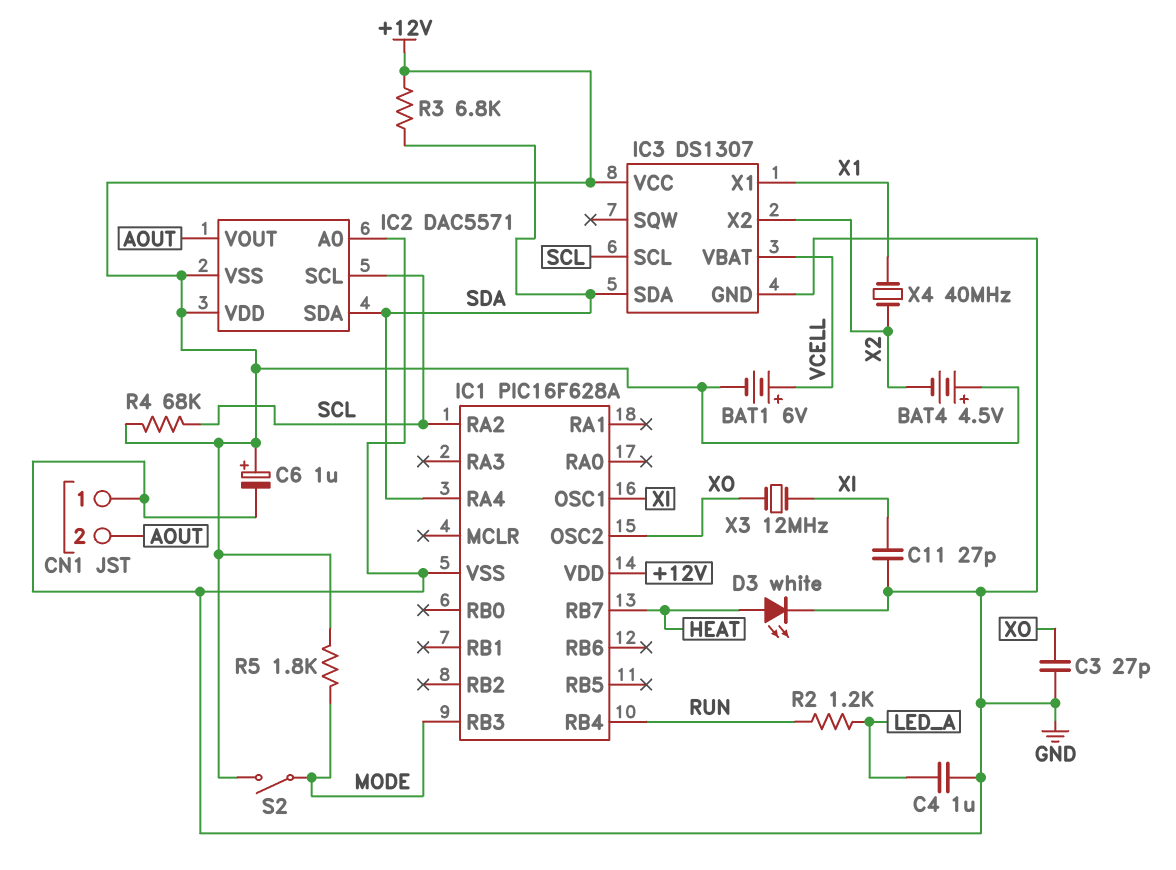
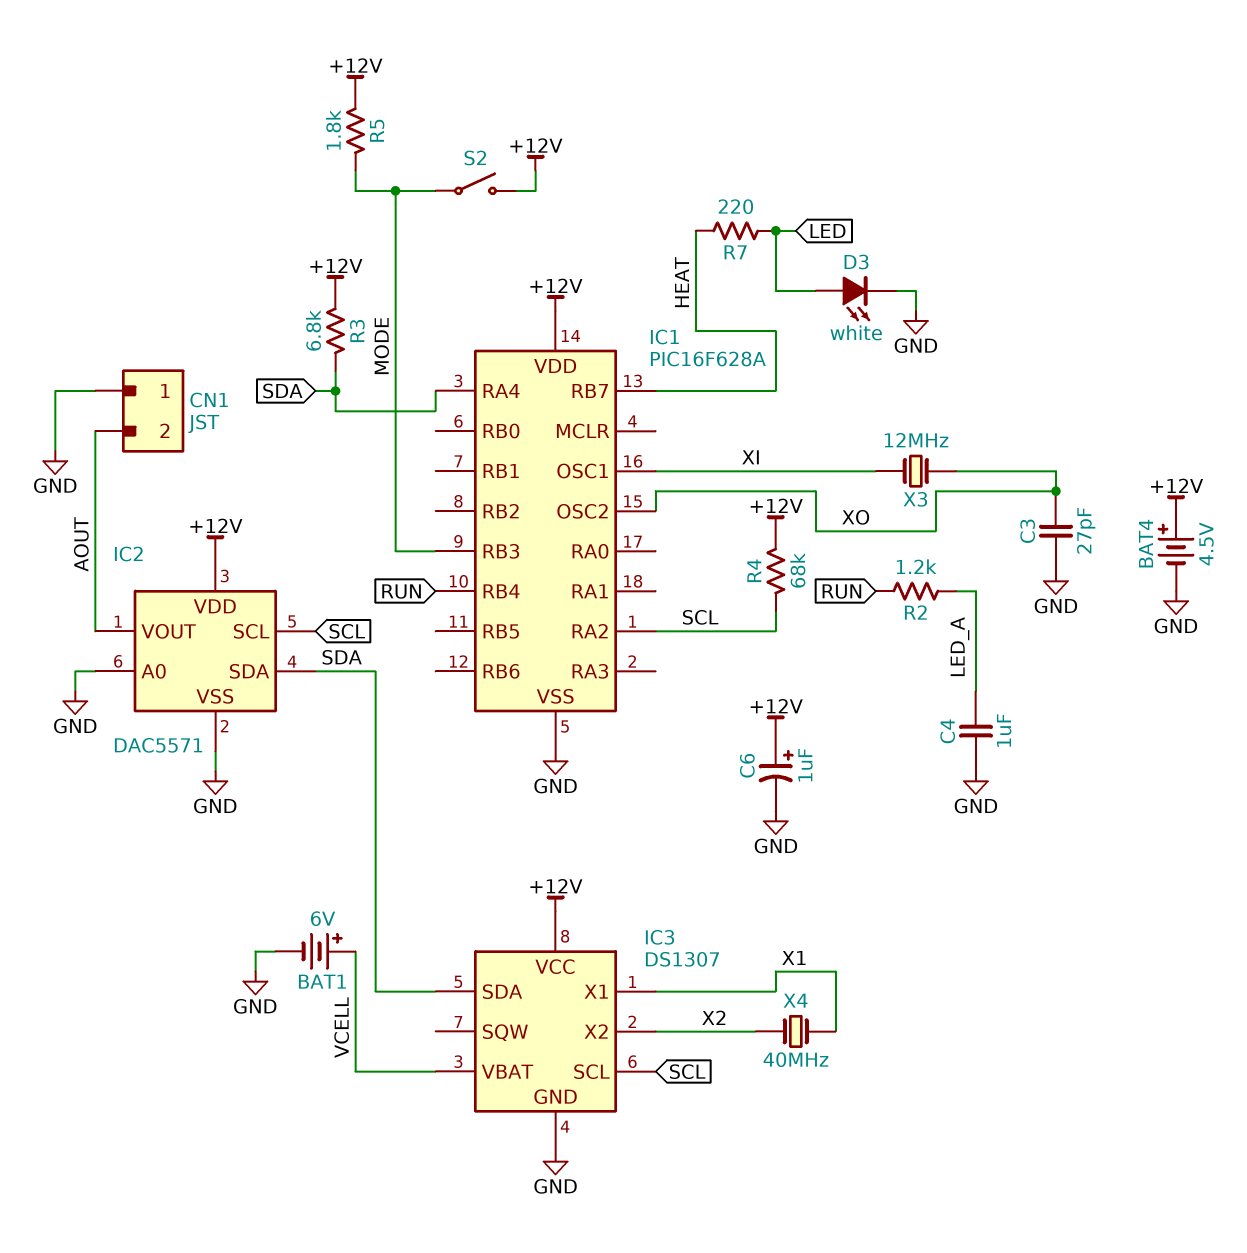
BAT1: 6V (plus VCELL, minus +12V) -> 6V (plus VCELL, minus GND)
BAT4: 4.5V (plus +12V, minus X2) -> 4.5V (plus +12V, minus GND)
C11: 27pF (GND, XI) -> none
D3: LED white (A HEAT, K GND) -> LED white (A LED, K GND)
IC2 pin VSS: +12V -> GND
R7: none -> 220 (HEAT, LED)

